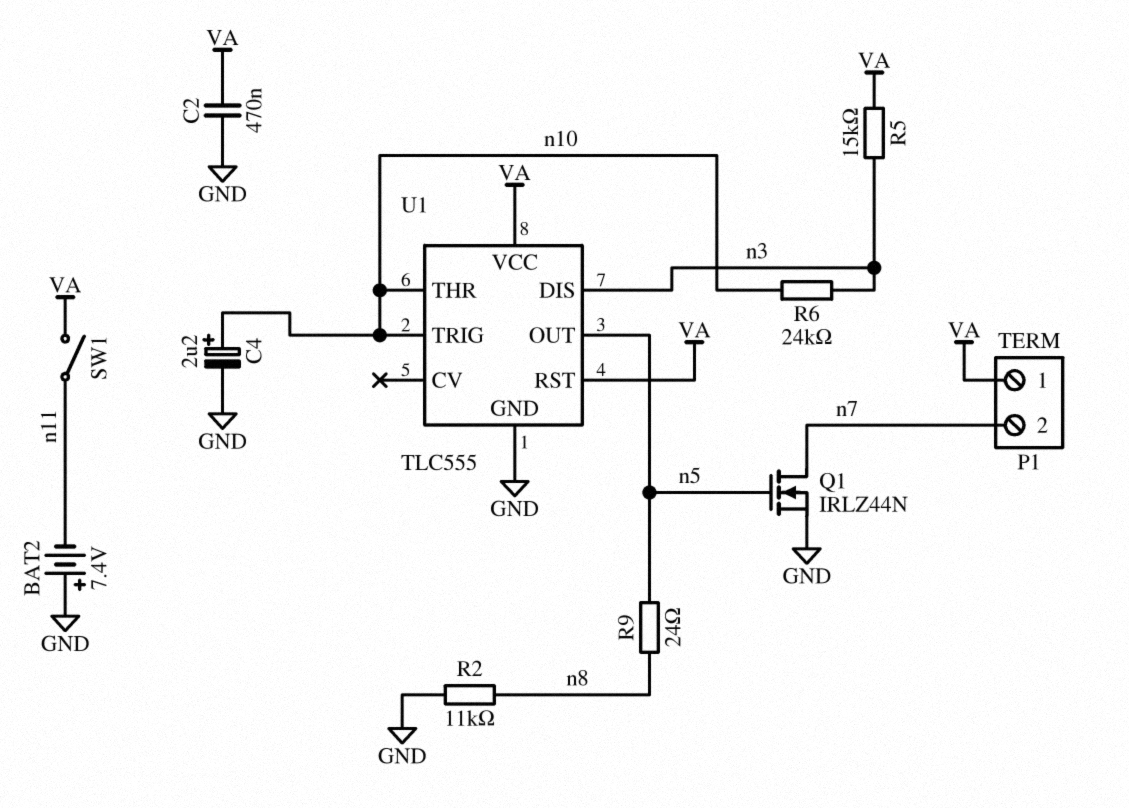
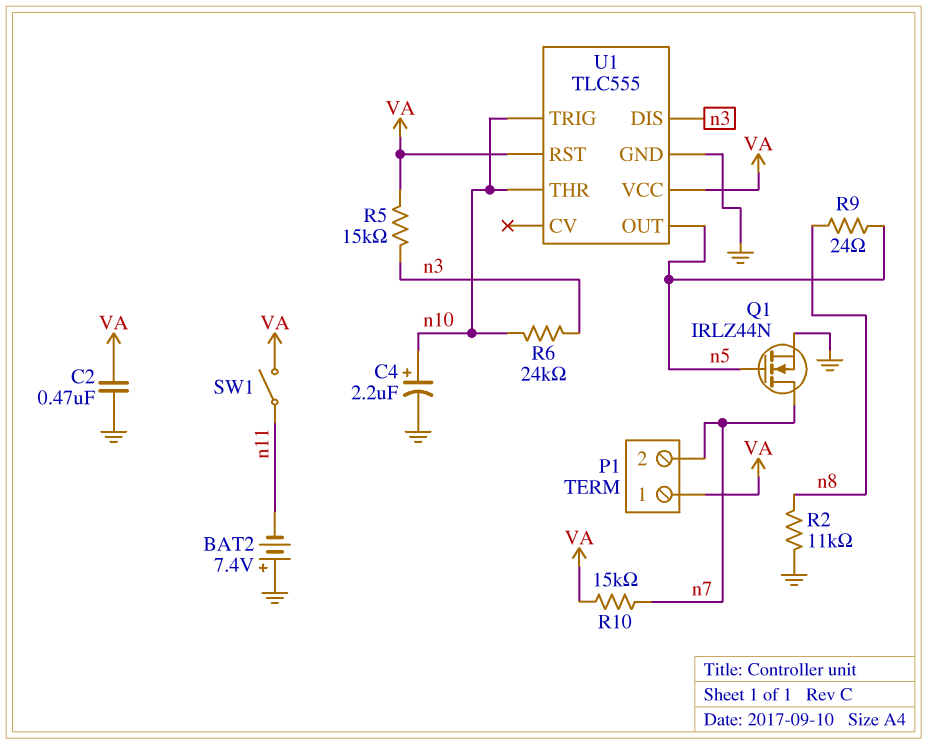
R10: none -> 15k (VA, n7)

